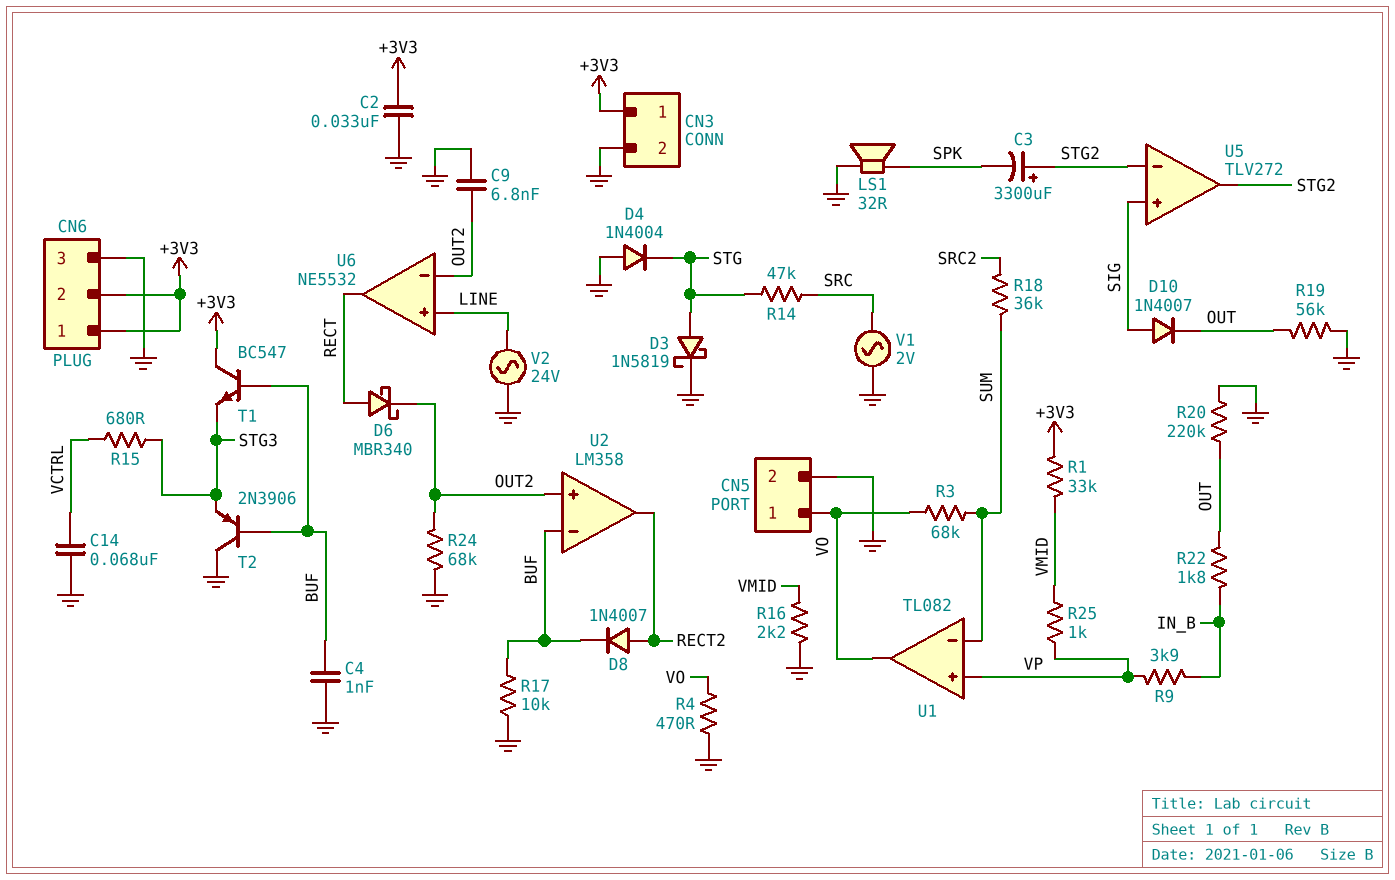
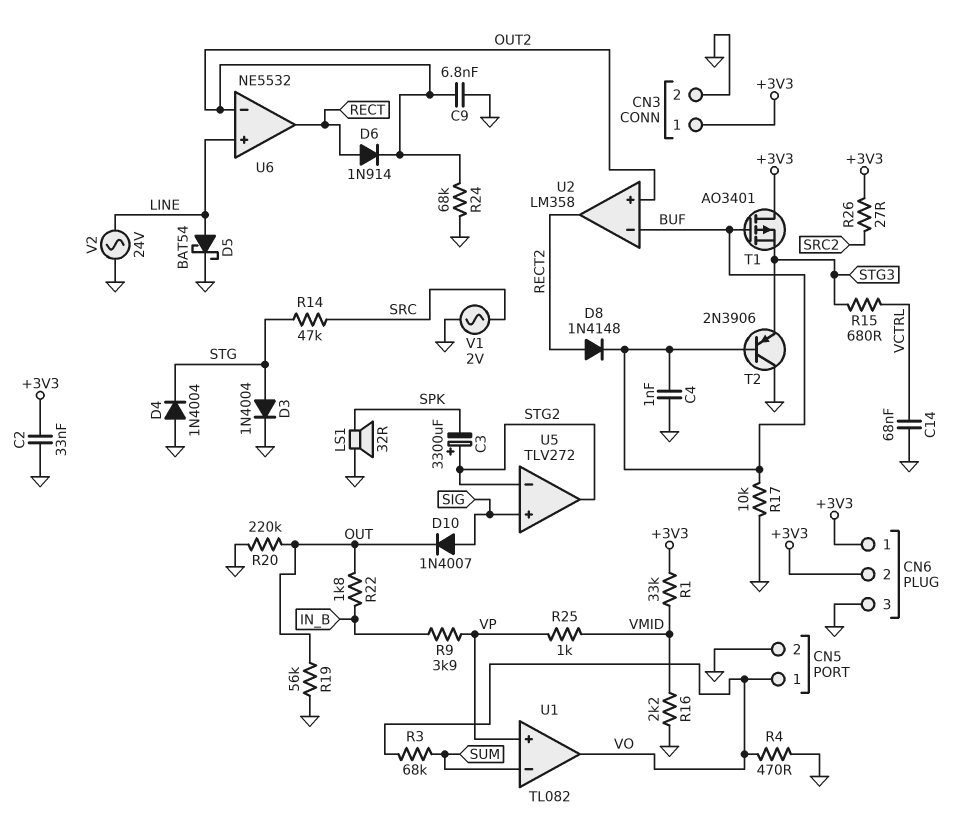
D3: schottky 1N5819 (A STG, K GND) -> diode 1N4004 (A STG, K GND)
D5: none -> schottky BAT54 (A LINE, K GND)
D6: schottky MBR340 (A RECT, K OUT2) -> diode 1N914 (A RECT, K OUT2)
D8: diode 1N4007 (A RECT2, K BUF) -> diode 1N4148 (A RECT2, K BUF)
R18: 36k (SRC2, SUM) -> none
R26: none -> 27 (+3V3, SRC2)
T1: NPN BC547 (B BUF, C +3V3, E STG3) -> PMOS AO3401 (G BUF, D +3V3, S STG3)

